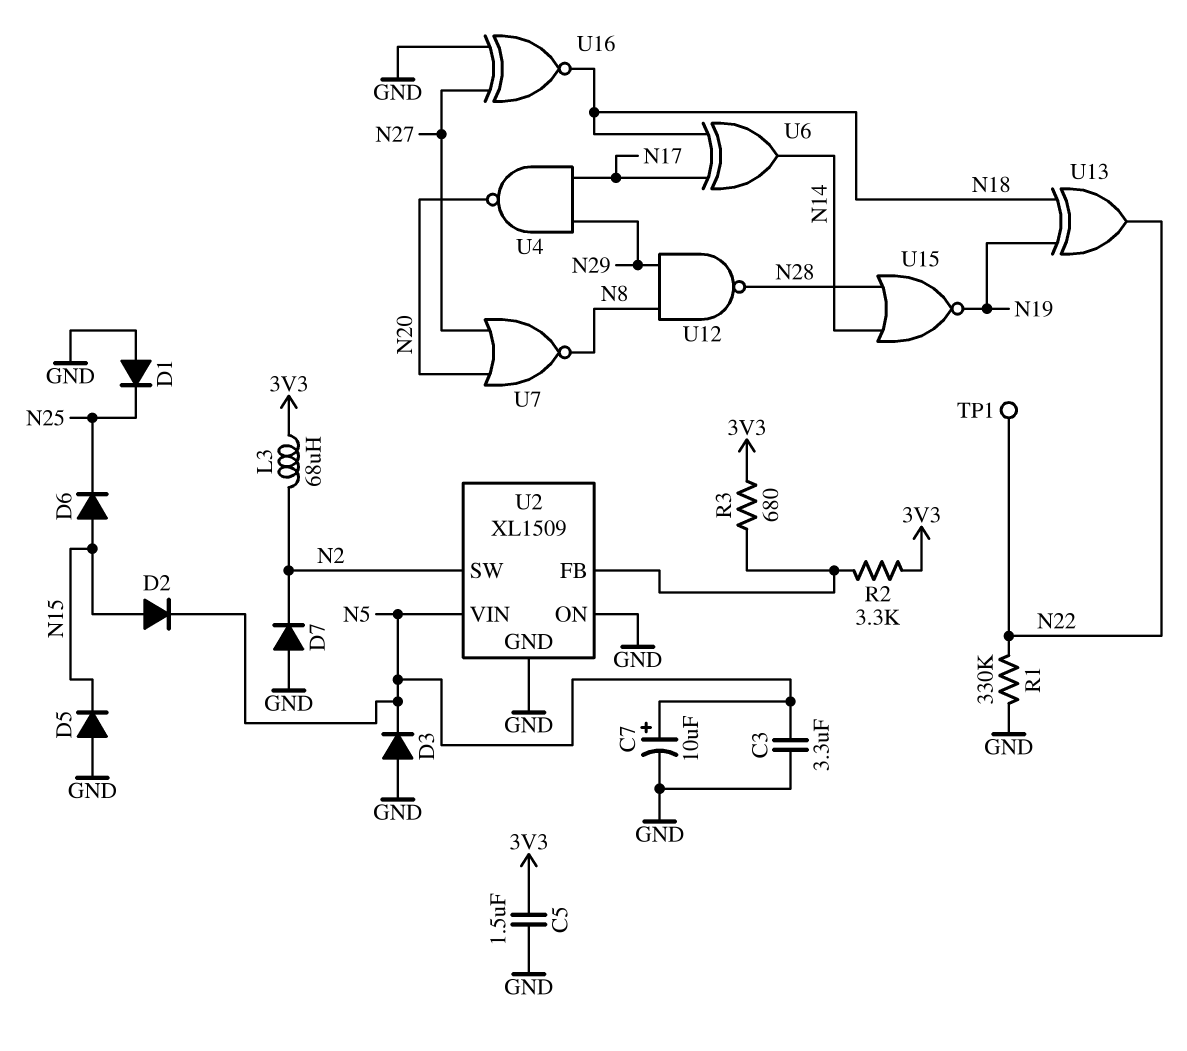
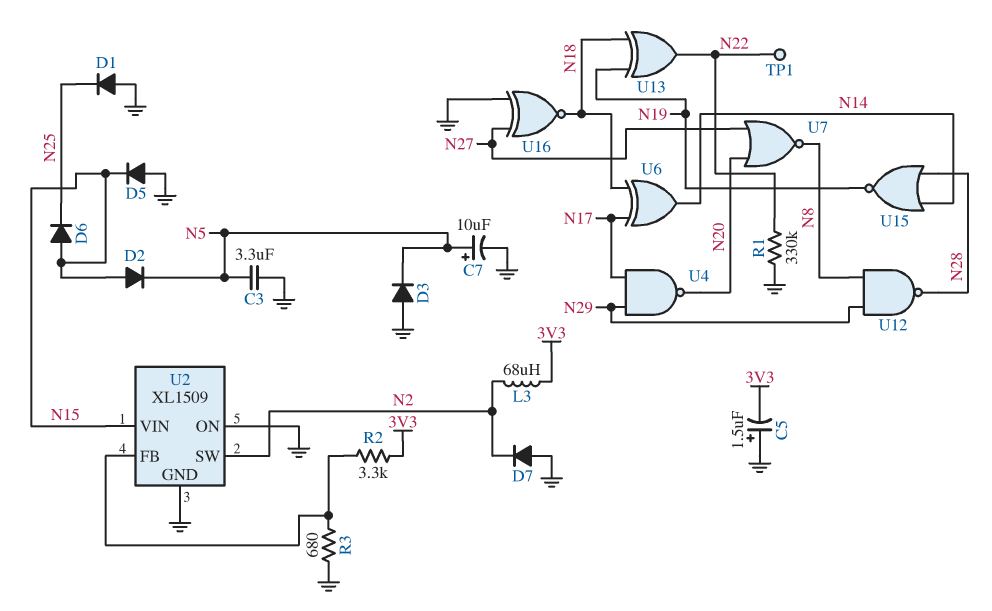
C5: 1.5uF (3V3, GND) -> 1.5uF (plus GND, minus 3V3)
R3: 680 (3V3, U2/FB) -> 680 (GND, U2/FB)
U2 pin VIN: N5 -> N15

